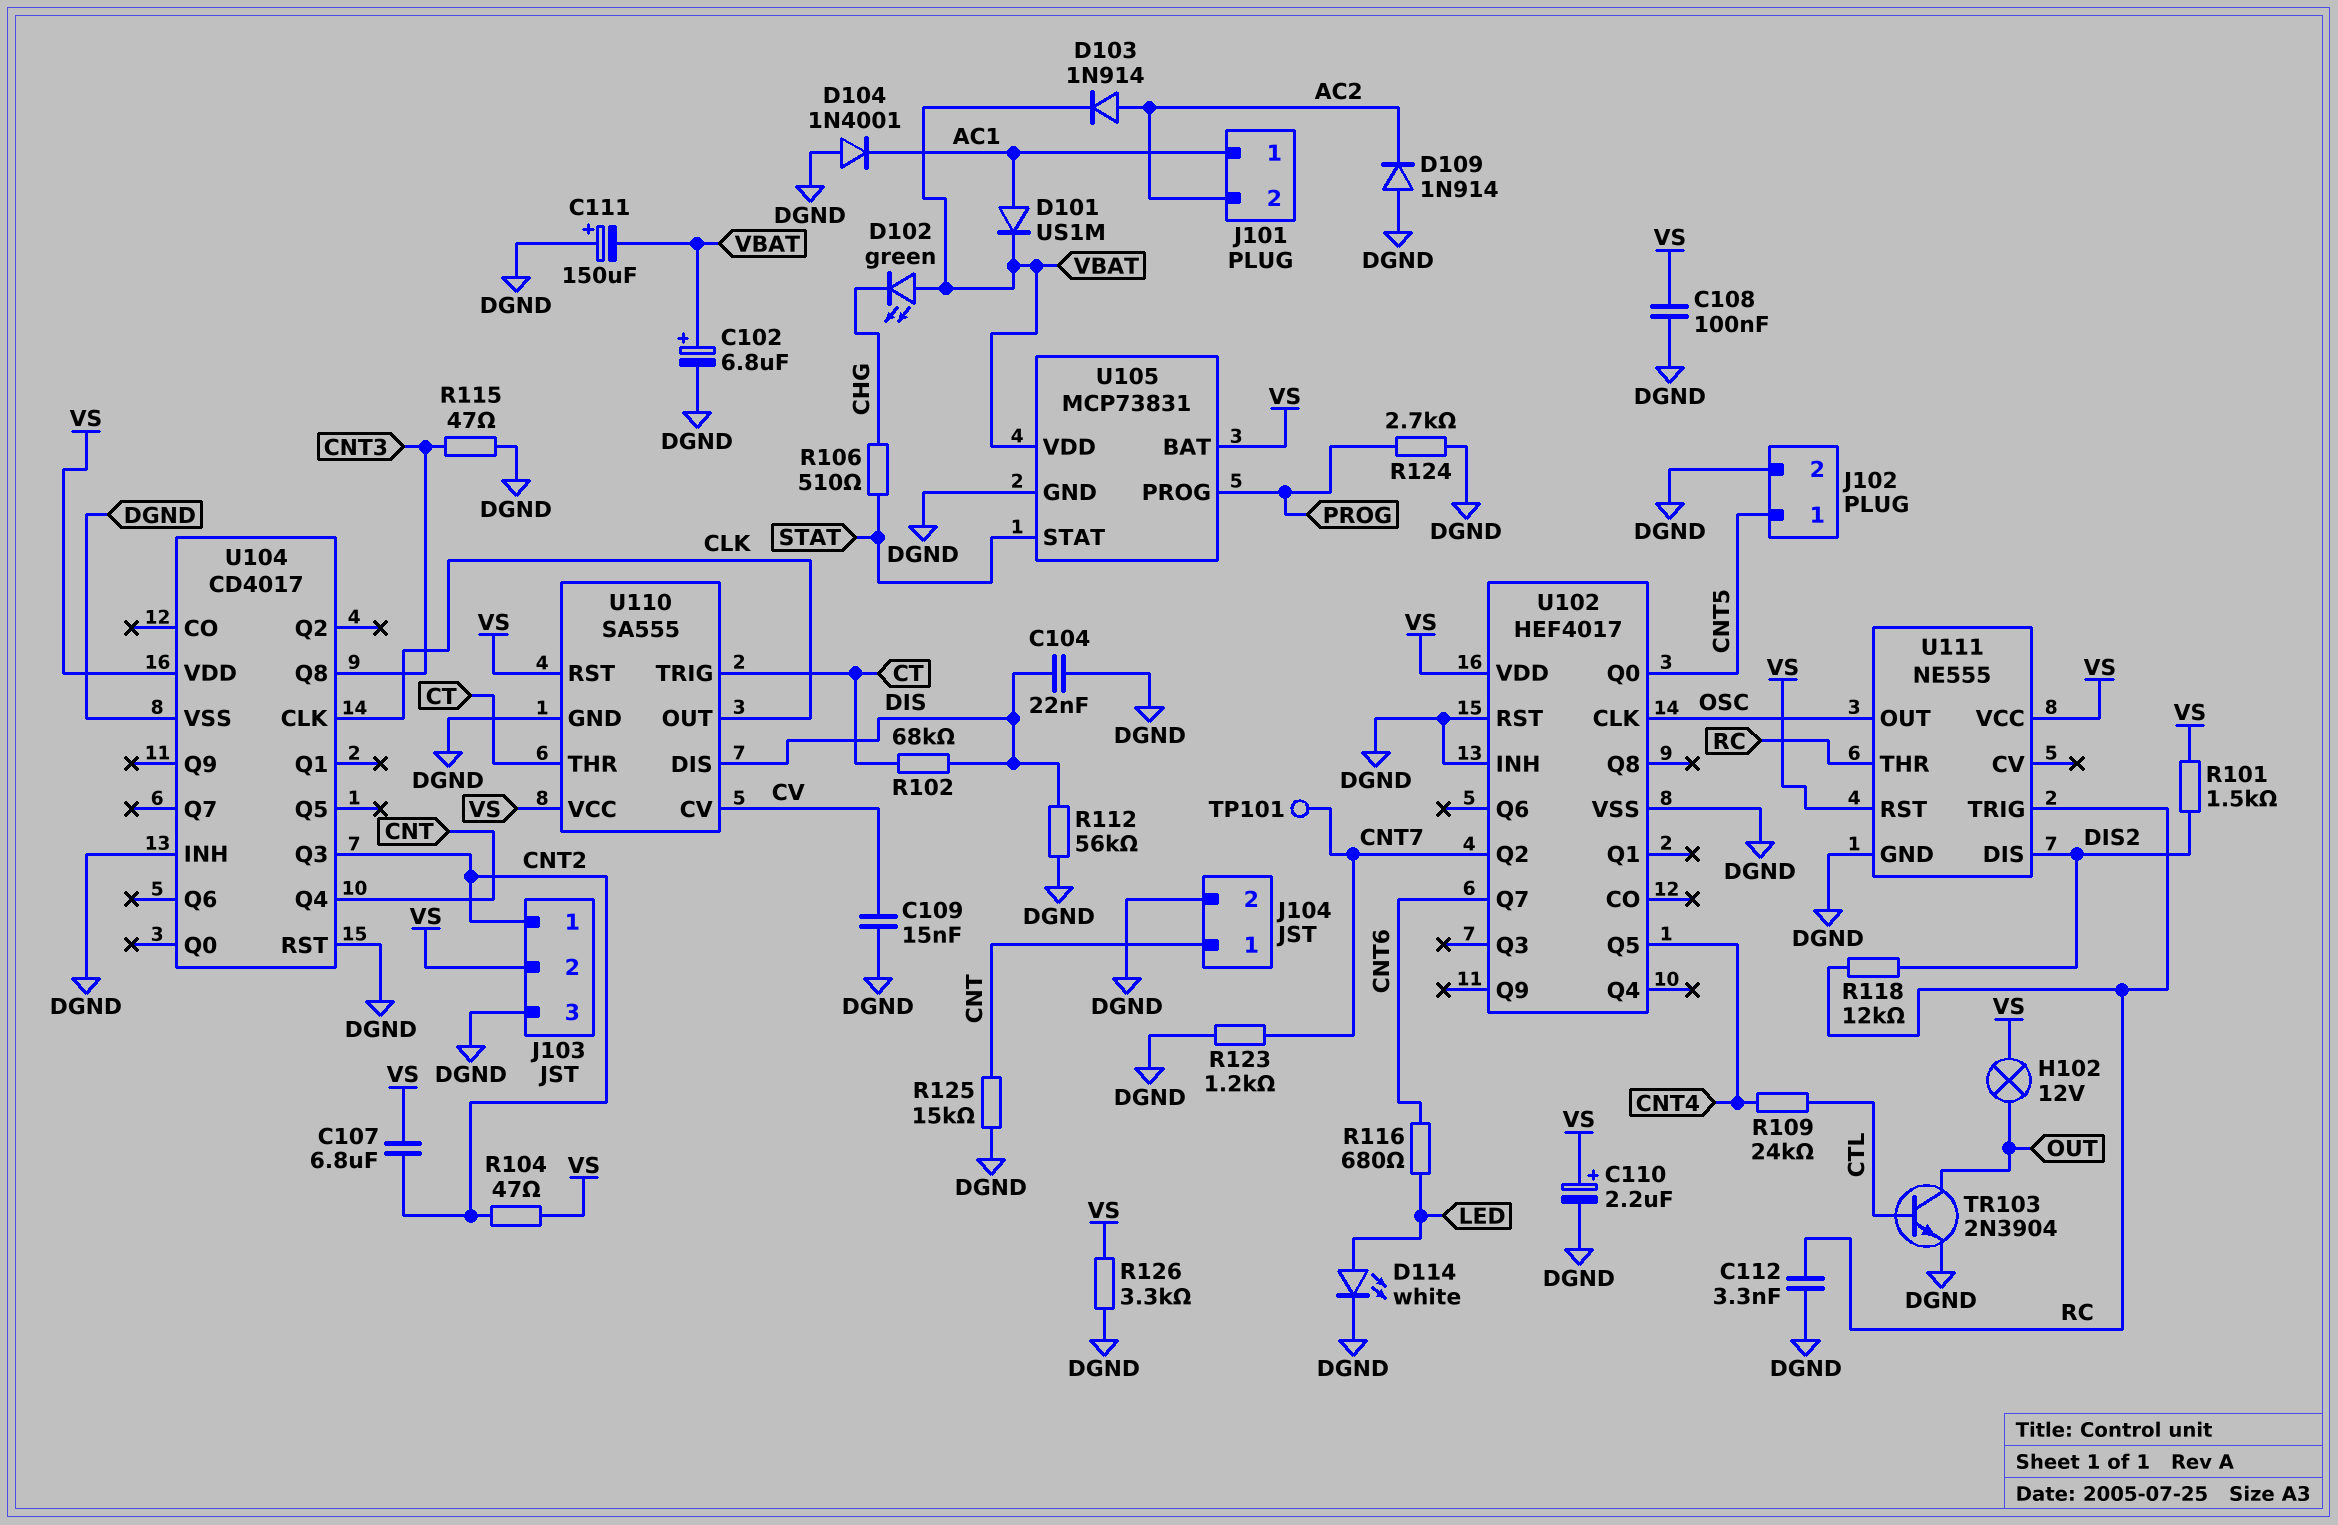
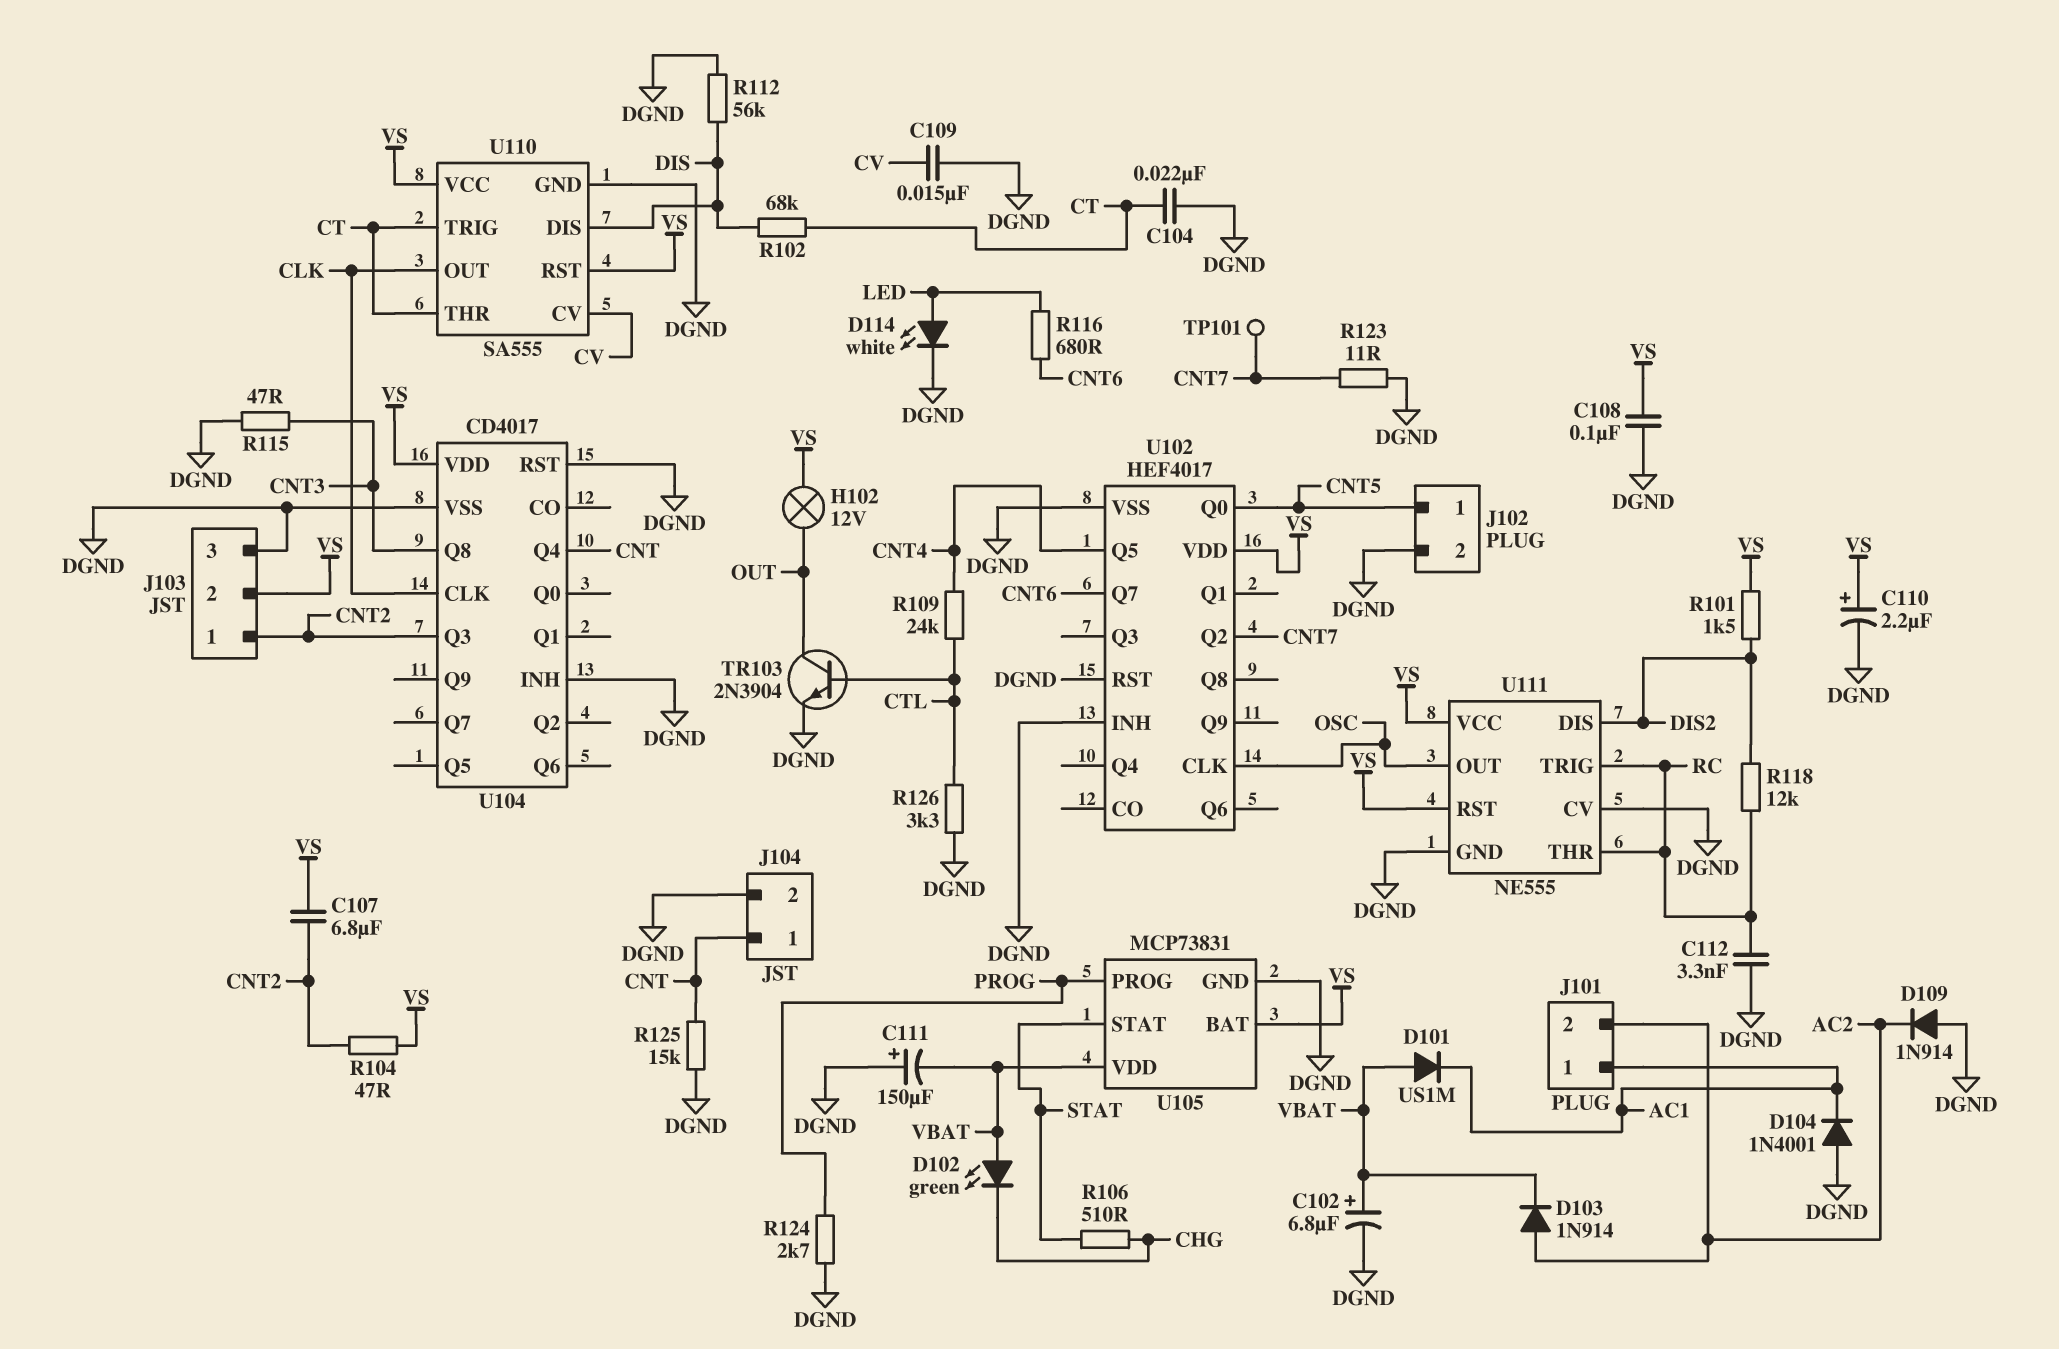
C104: 22nF (DGND, DIS) -> 22nF (CT, DGND)
D101: diode US1M (A AC1, K VBAT) -> diode US1M (A VBAT, K AC1)
R123: 1.2k (CNT7, DGND) -> 11 (CNT7, DGND)
R126: 3.3k (DGND, VS) -> 3.3k (CTL, DGND)
U111 pin CV: none -> DGND

